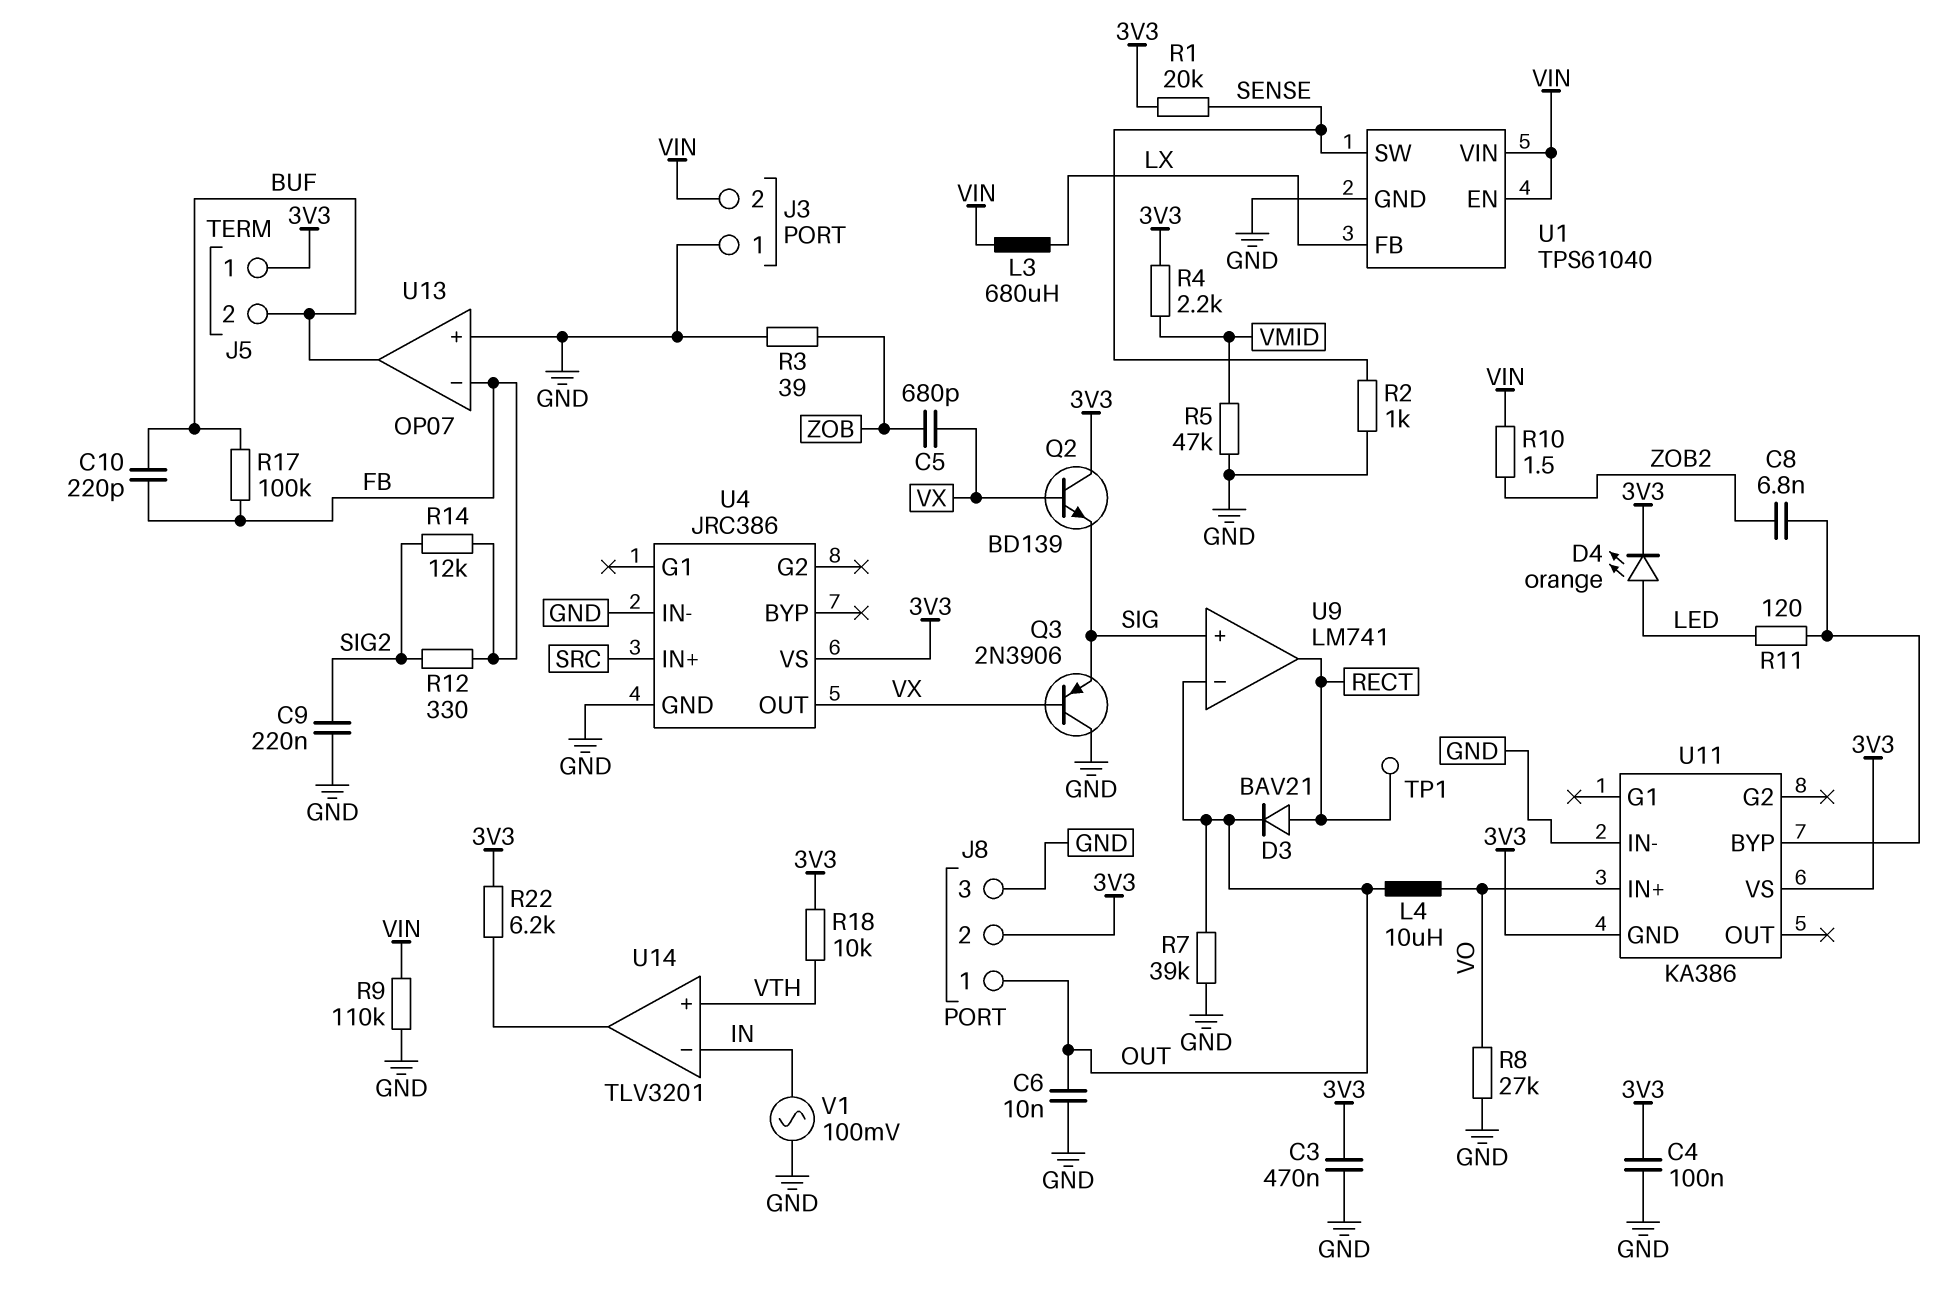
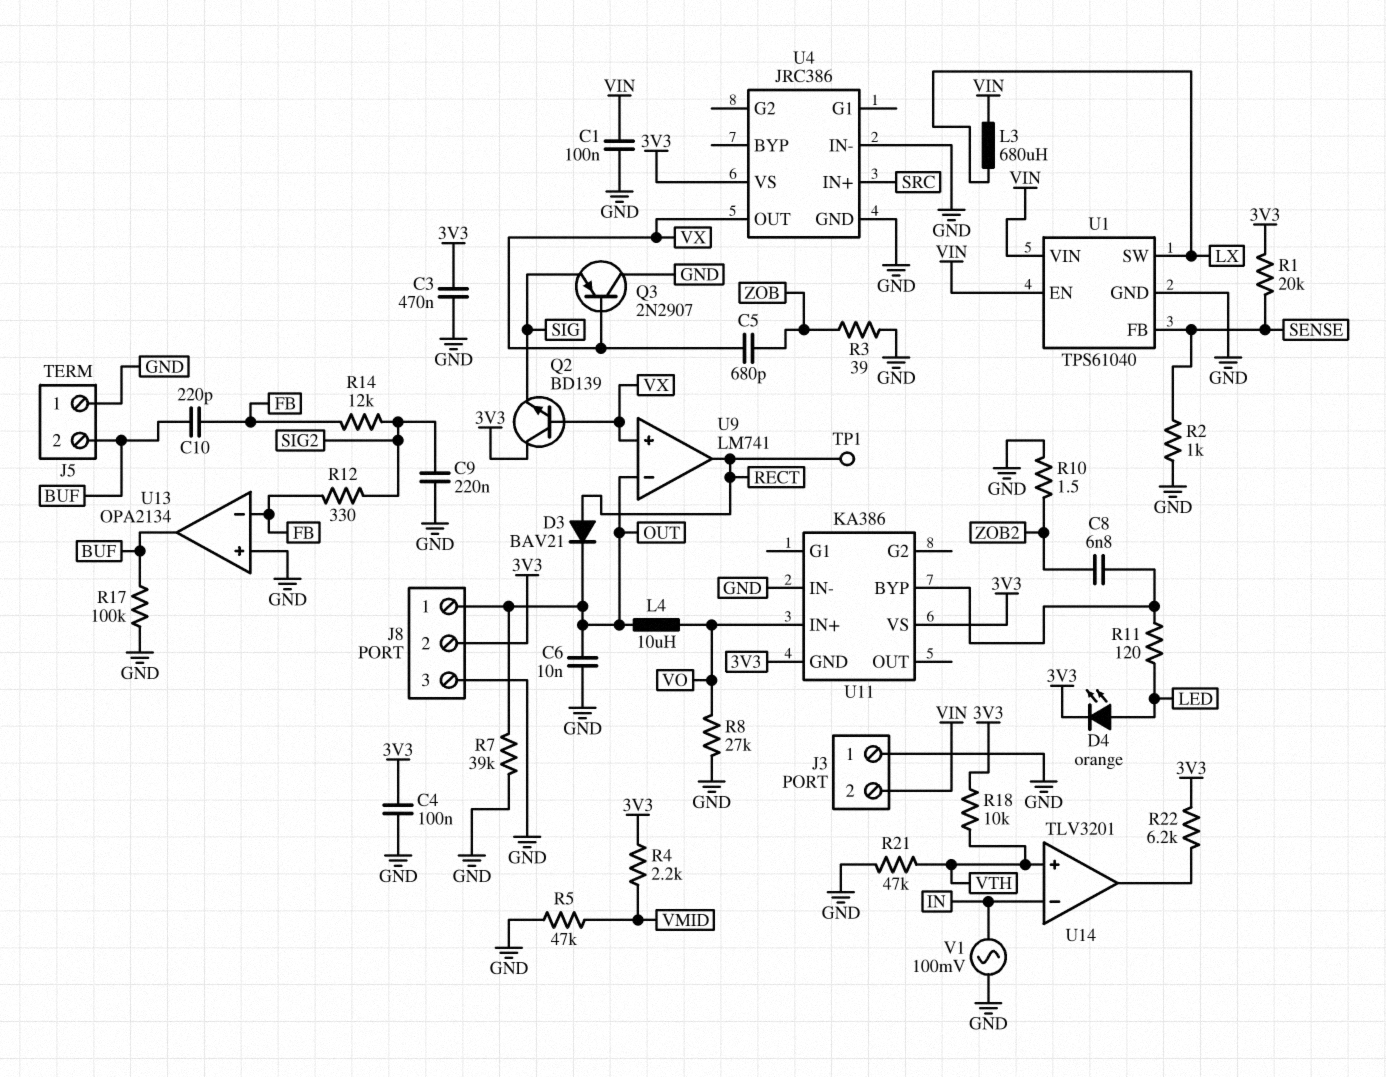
C1: none -> 100nF (GND, VIN)
J5 pin 1: 3V3 -> GND
Q3: PNP 2N3906 (B VX, C GND, E SIG) -> PNP 2N2907 (B VX, C GND, E SIG)
R9: 110k (GND, VIN) -> none
R10: 1.5 (VIN, ZOB2) -> 1.5 (GND, ZOB2)
R17: 100k (BUF, FB) -> 100k (BUF, GND)
R21: none -> 47k (GND, VTH)
U1 pin FB: LX -> SENSE
U1 pin SW: SENSE -> LX
U9 pin in+: SIG -> VX
U13: OP07 -> OPA2134

